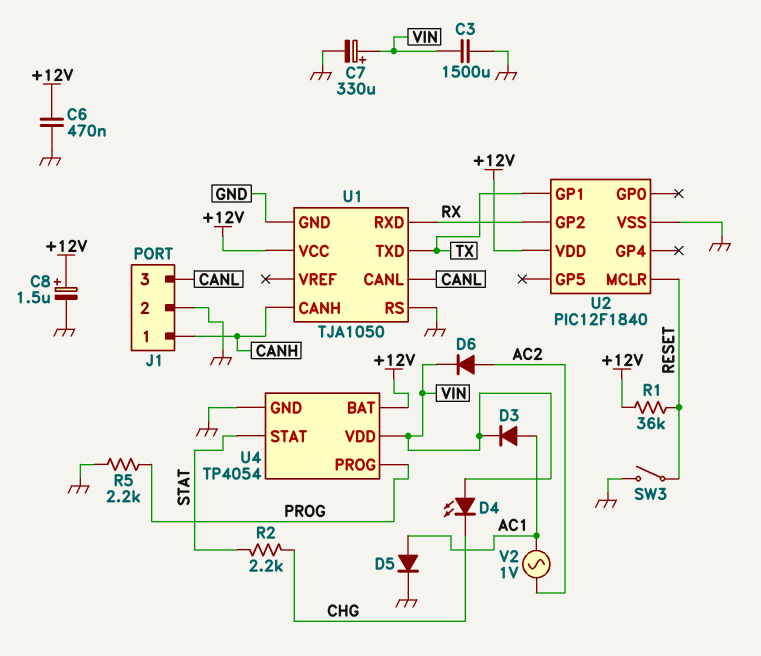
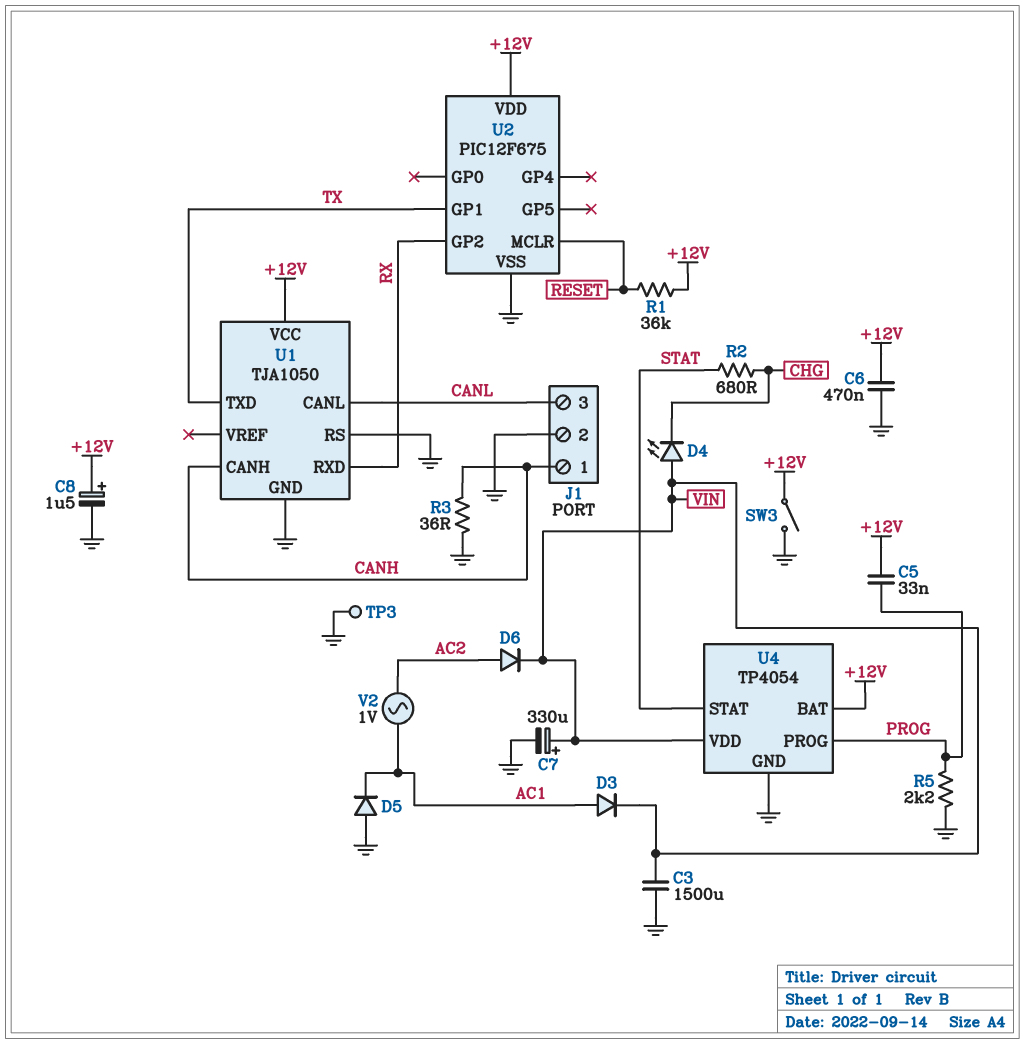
C5: none -> 33nF (+12V, PROG)
D5: diode (A AC1, K GND) -> diode (A GND, K AC1)
R2: 2.2k (CHG, STAT) -> 680 (CHG, STAT)
R3: none -> 36 (CANH, GND)
SW3: switch (GND, RESET) -> switch (+12V, GND)
TP3: none -> test point (GND)
U2: PIC12F1840 -> PIC12F675

